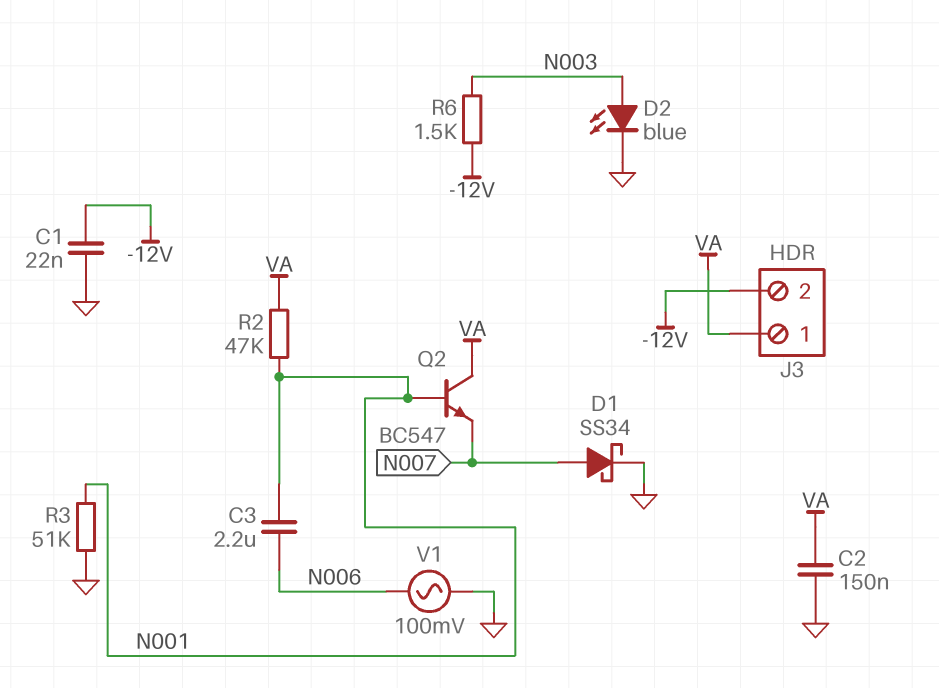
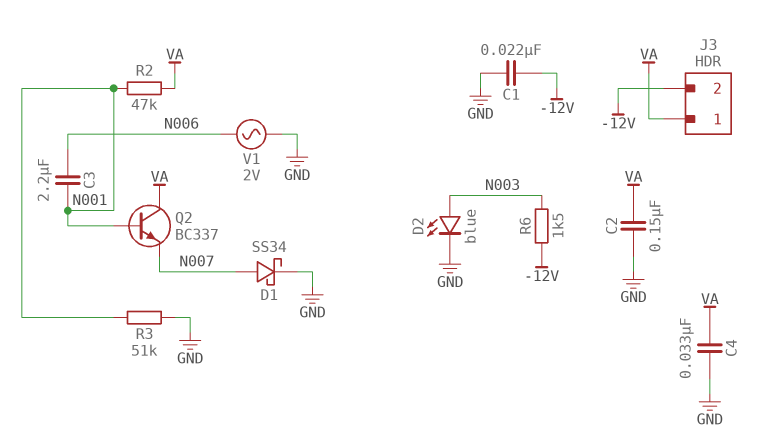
C4: none -> 33nF (GND, VA)
Q2: NPN BC547 (B N001, C VA, E N007) -> NPN BC337 (B N001, C VA, E N007)
V1: AC 100mV (GND, N006) -> AC 2V (GND, N006)

